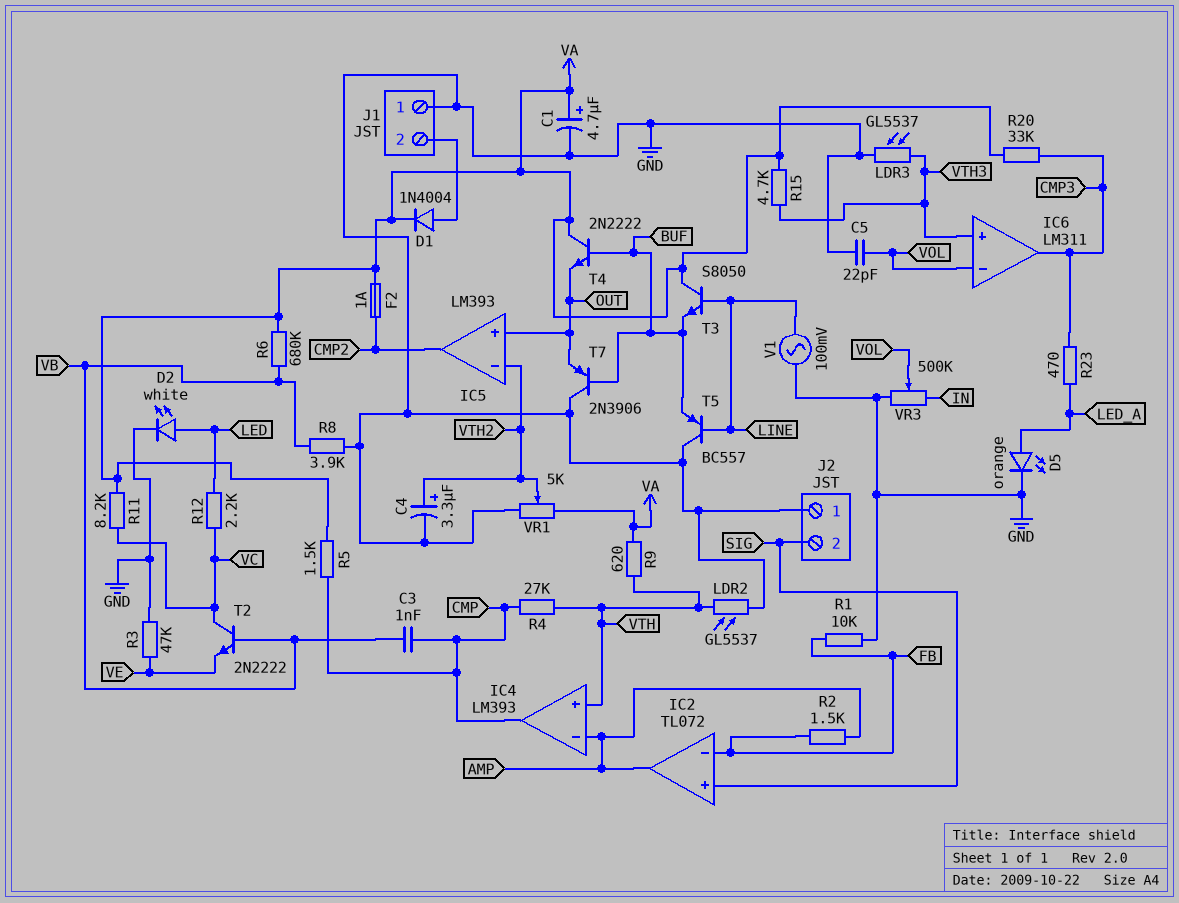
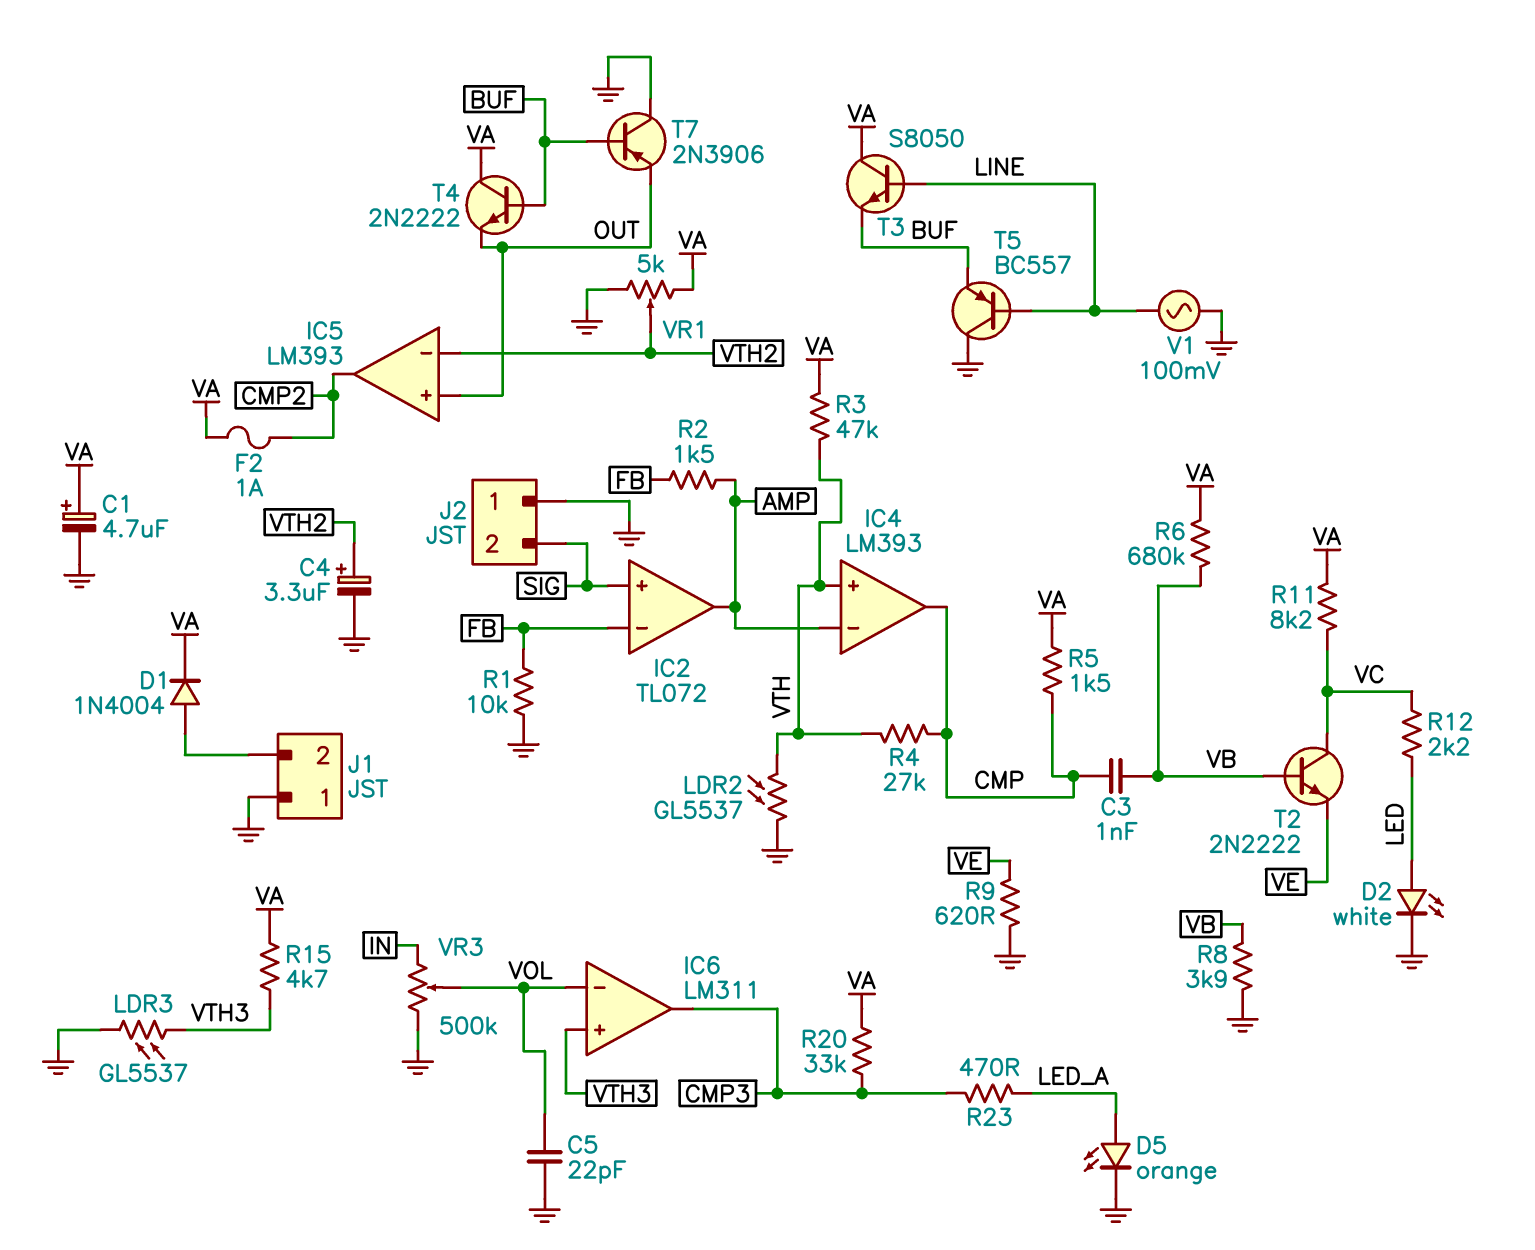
R3: 47k (GND, VE) -> 47k (VA, VTH)
R9: 620 (VA, VTH) -> 620 (GND, VE)

